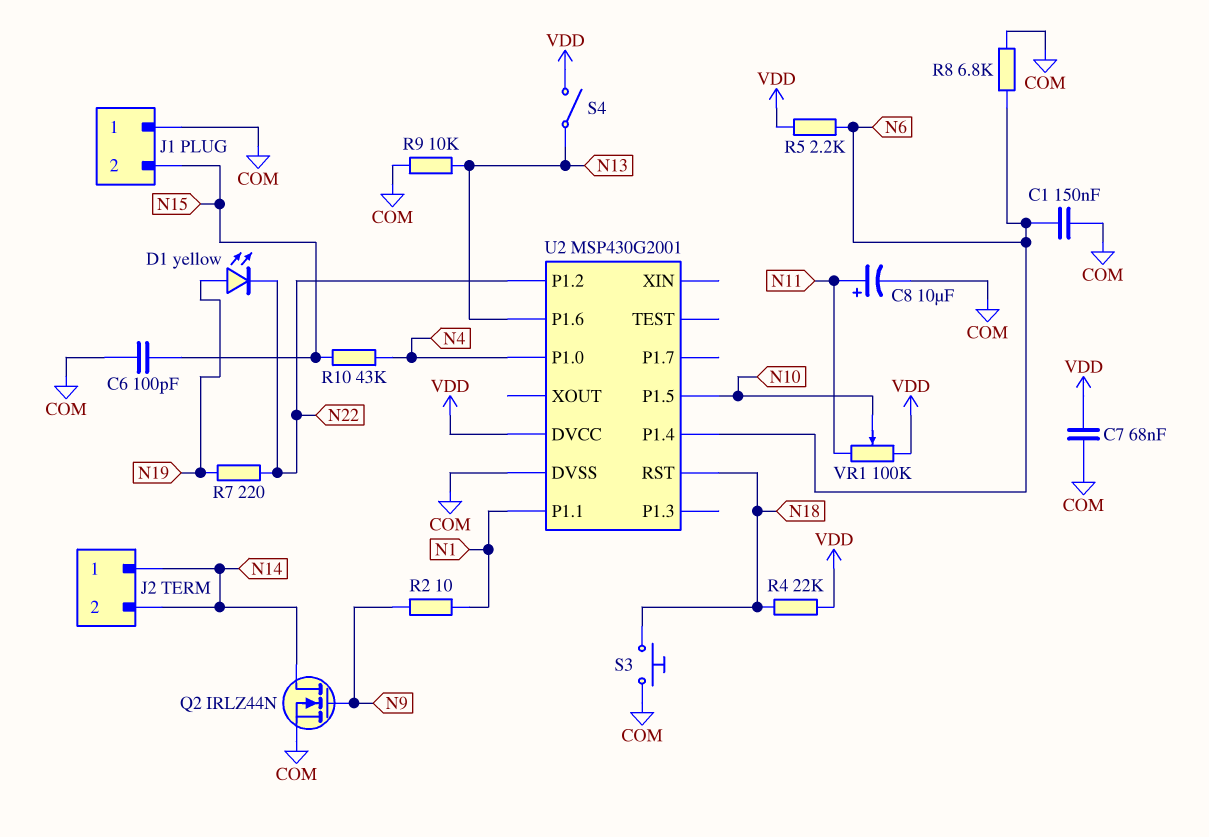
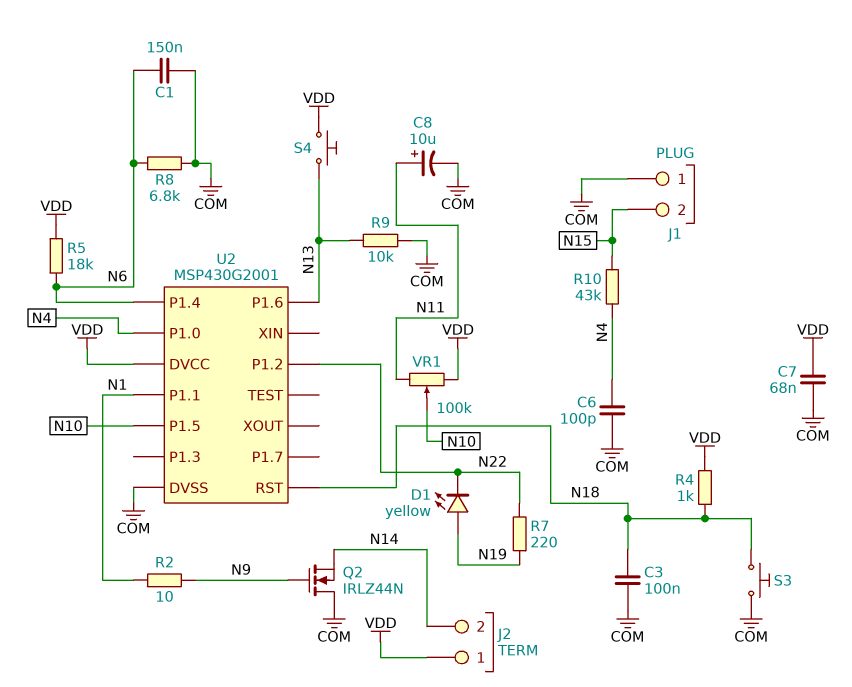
C3: none -> 100nF (COM, N18)
C6: 100pF (COM, N15) -> 100pF (COM, N4)
J2 pin 1: N14 -> VDD
Q2: NMOS IRLZ44N (G N9, D N14, S COM) -> NMOS IRLZ44N (G N9, D COM, S N14)
R4: 22k (N18, VDD) -> 1k (N18, VDD)
R5: 2.2k (N6, VDD) -> 18k (N6, VDD)
S4: switch (N13, VDD) -> button (N13, VDD)

